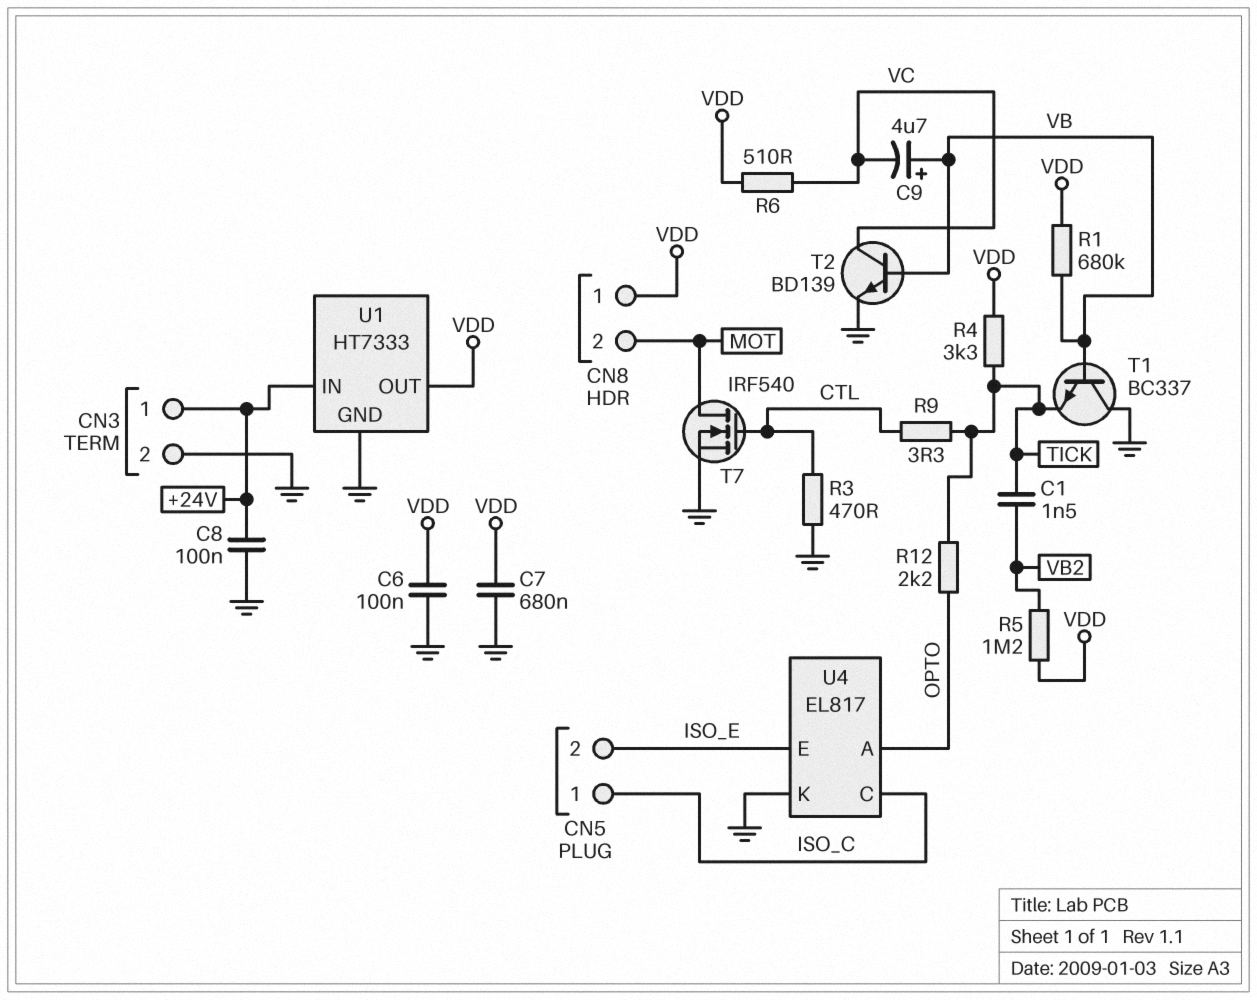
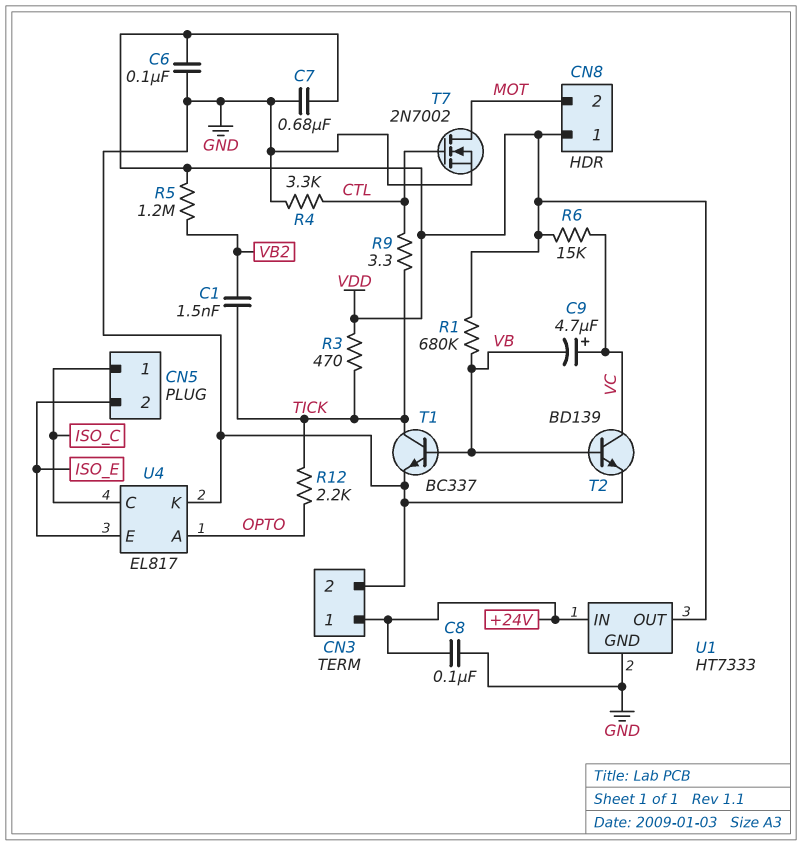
C9: 4.7uF (plus VB, minus VC) -> 4.7uF (plus VC, minus VB)
R3: 470 (CTL, GND) -> 470 (TICK, VDD)
R4: 3.3k (TICK, VDD) -> 3.3k (CTL, GND)
R6: 510 (VC, VDD) -> 15k (VC, VDD)
T1: NPN BC337 (B VB, C GND, E TICK) -> NPN BC337 (B VB, C TICK, E GND)
T7: NMOS IRF540 (G CTL, D MOT, S GND) -> NMOS 2N7002 (G CTL, D MOT, S GND)

